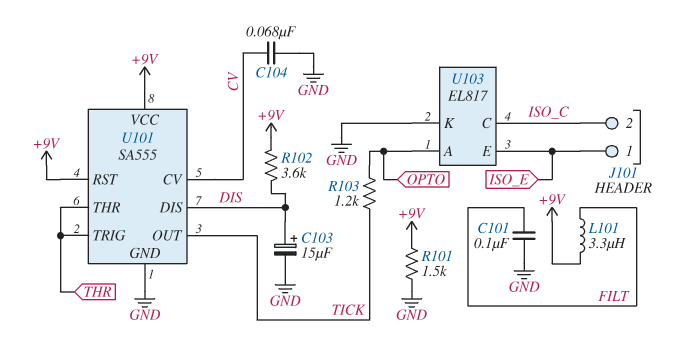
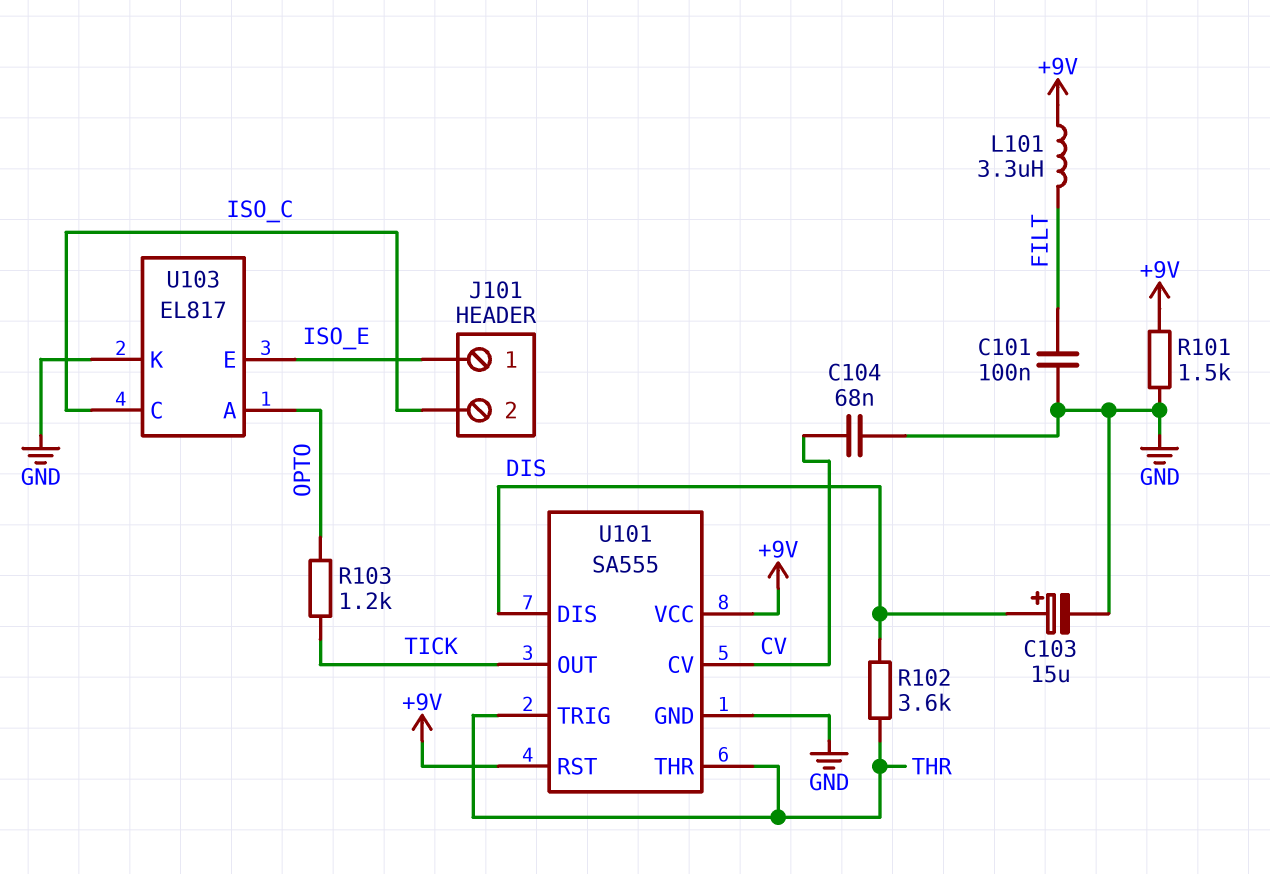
R102: 3.6k (+9V, DIS) -> 3.6k (DIS, THR)

